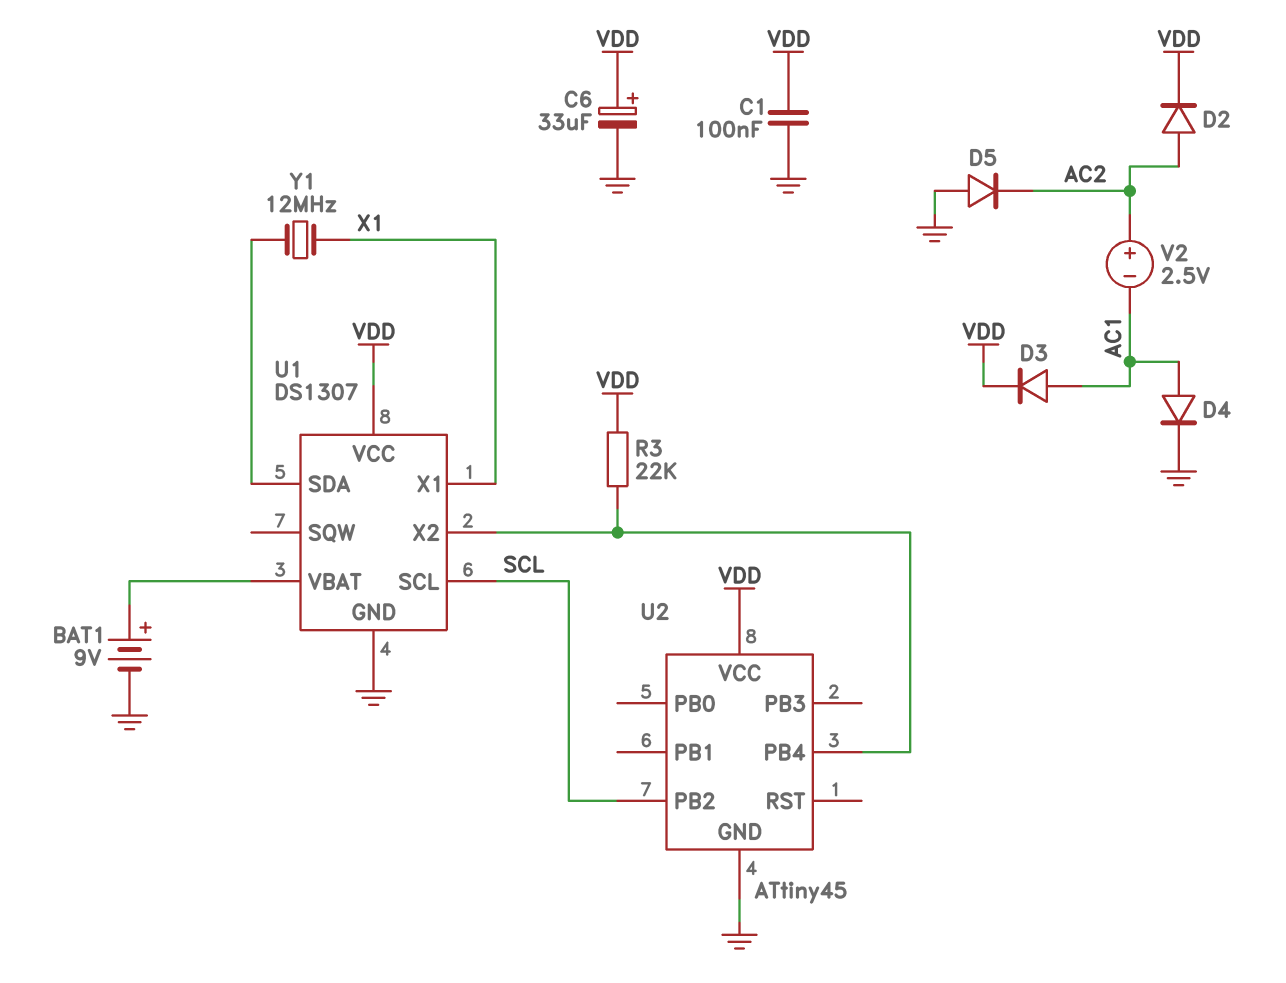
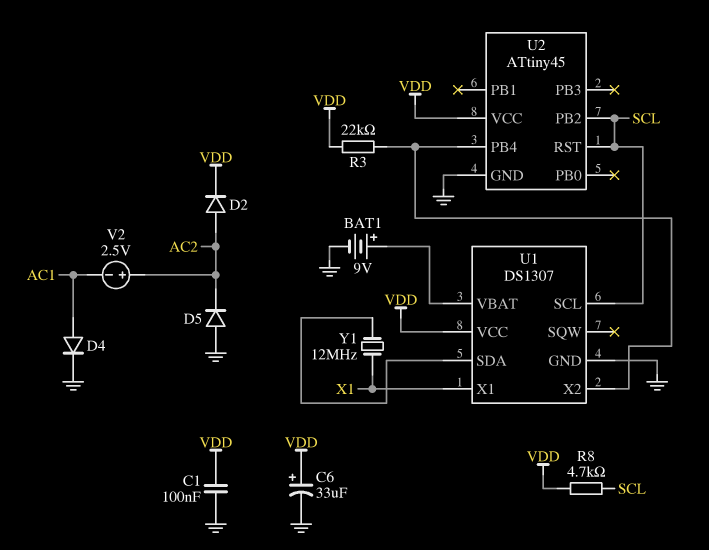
D3: diode (A AC1, K VDD) -> none
R8: none -> 4.7k (SCL, VDD)
U2 pin RST: none -> SCL

